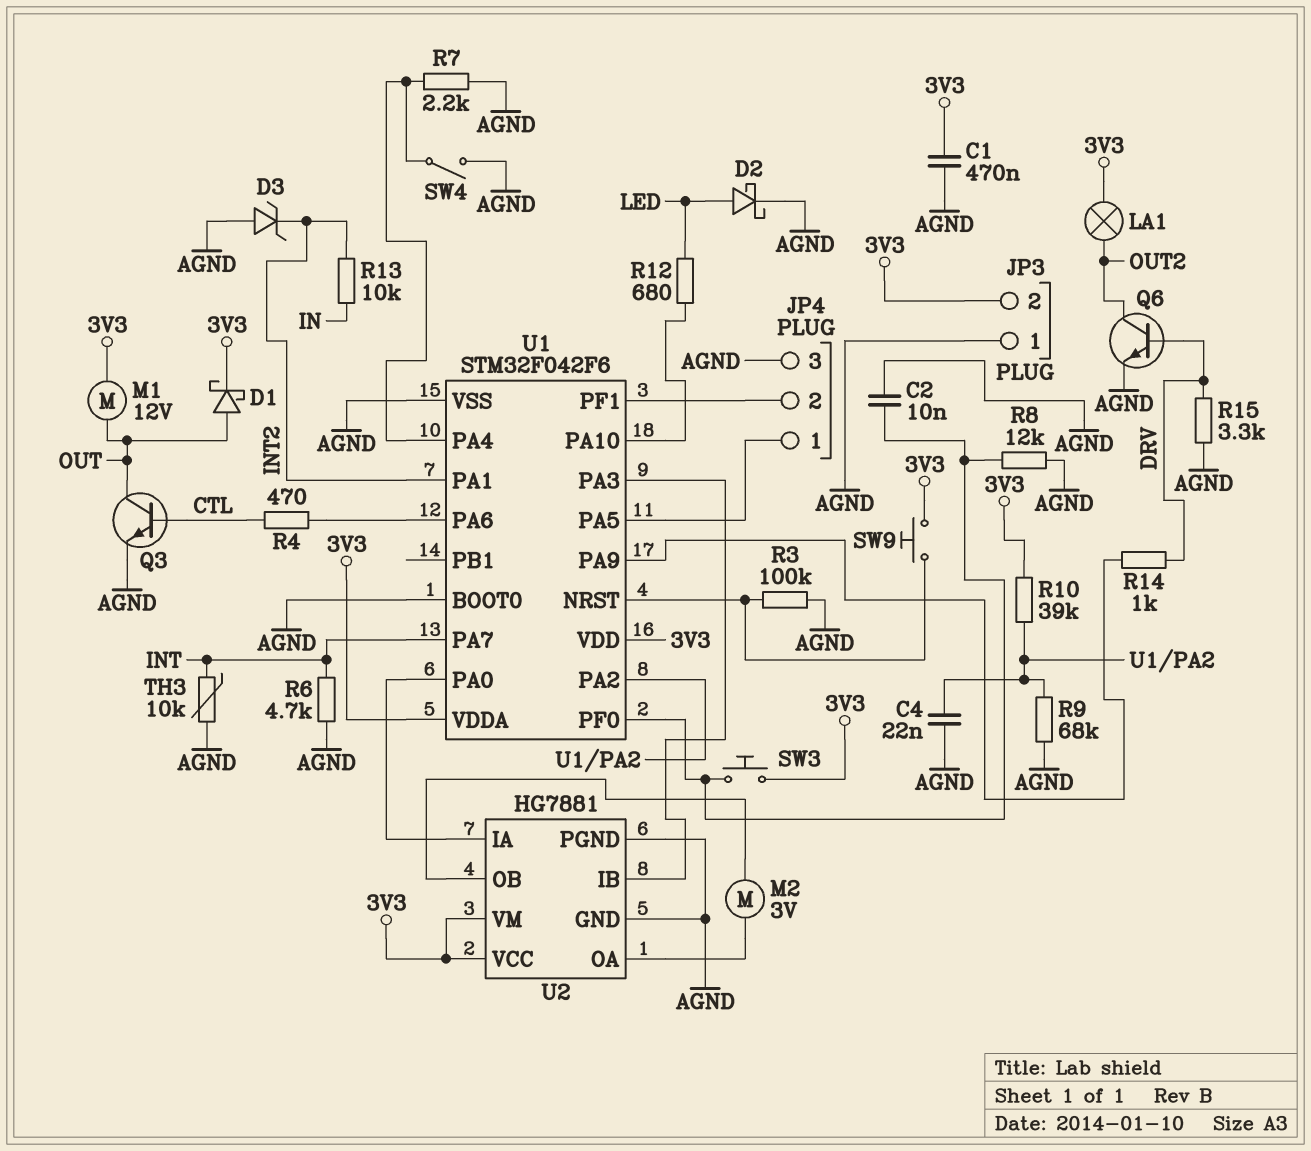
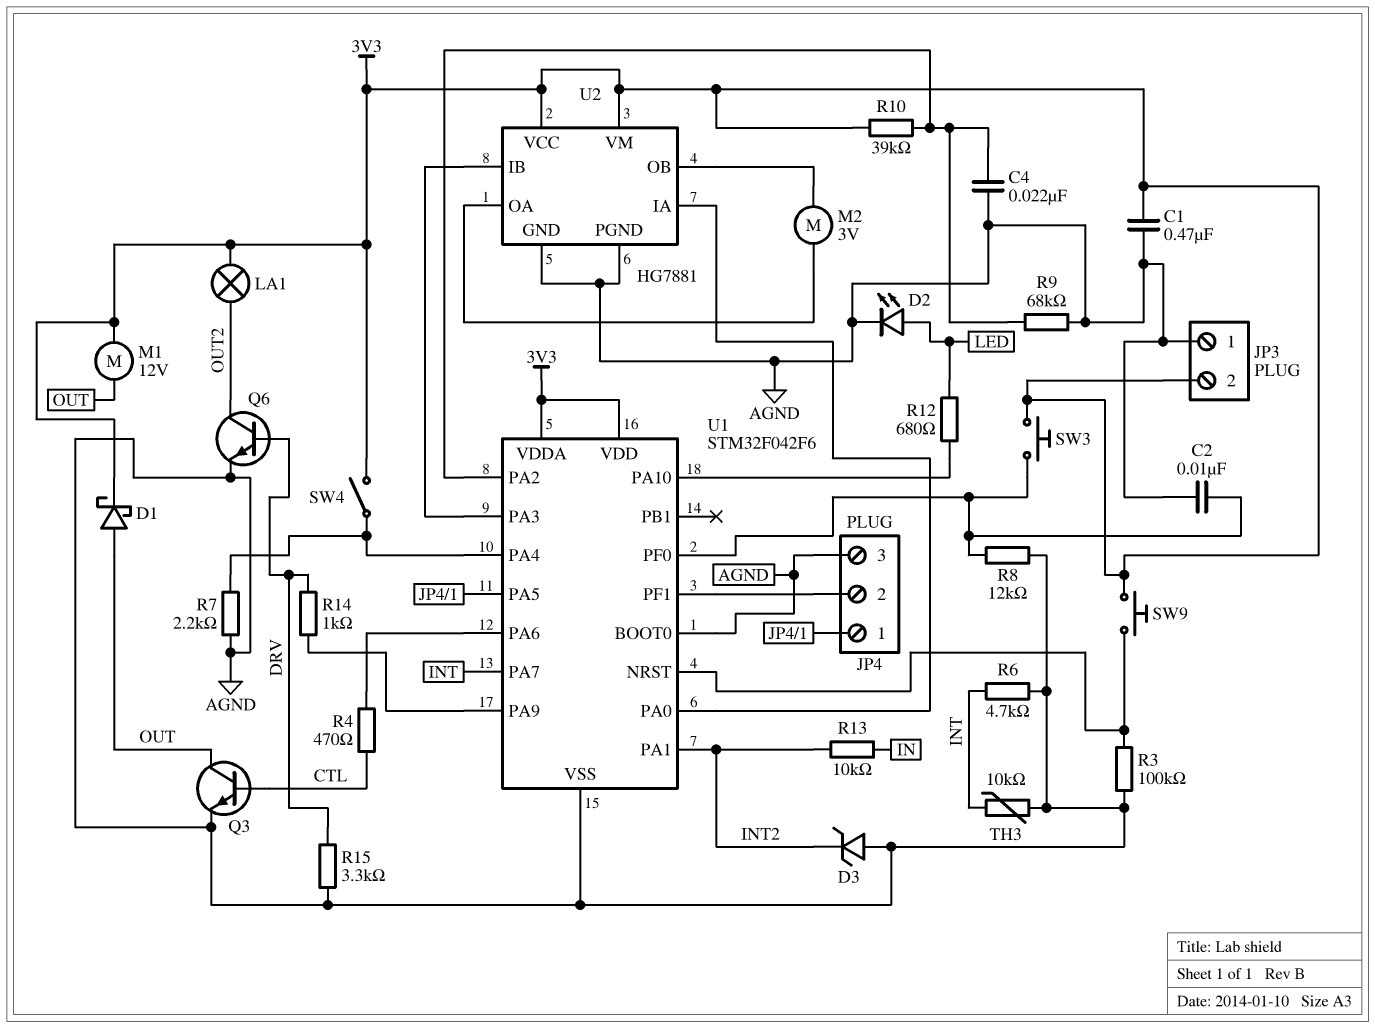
D2: schottky (A LED, K AGND) -> LED (A LED, K AGND)
SW4: switch (AGND, U1/PA4) -> switch (3V3, U1/PA4)

